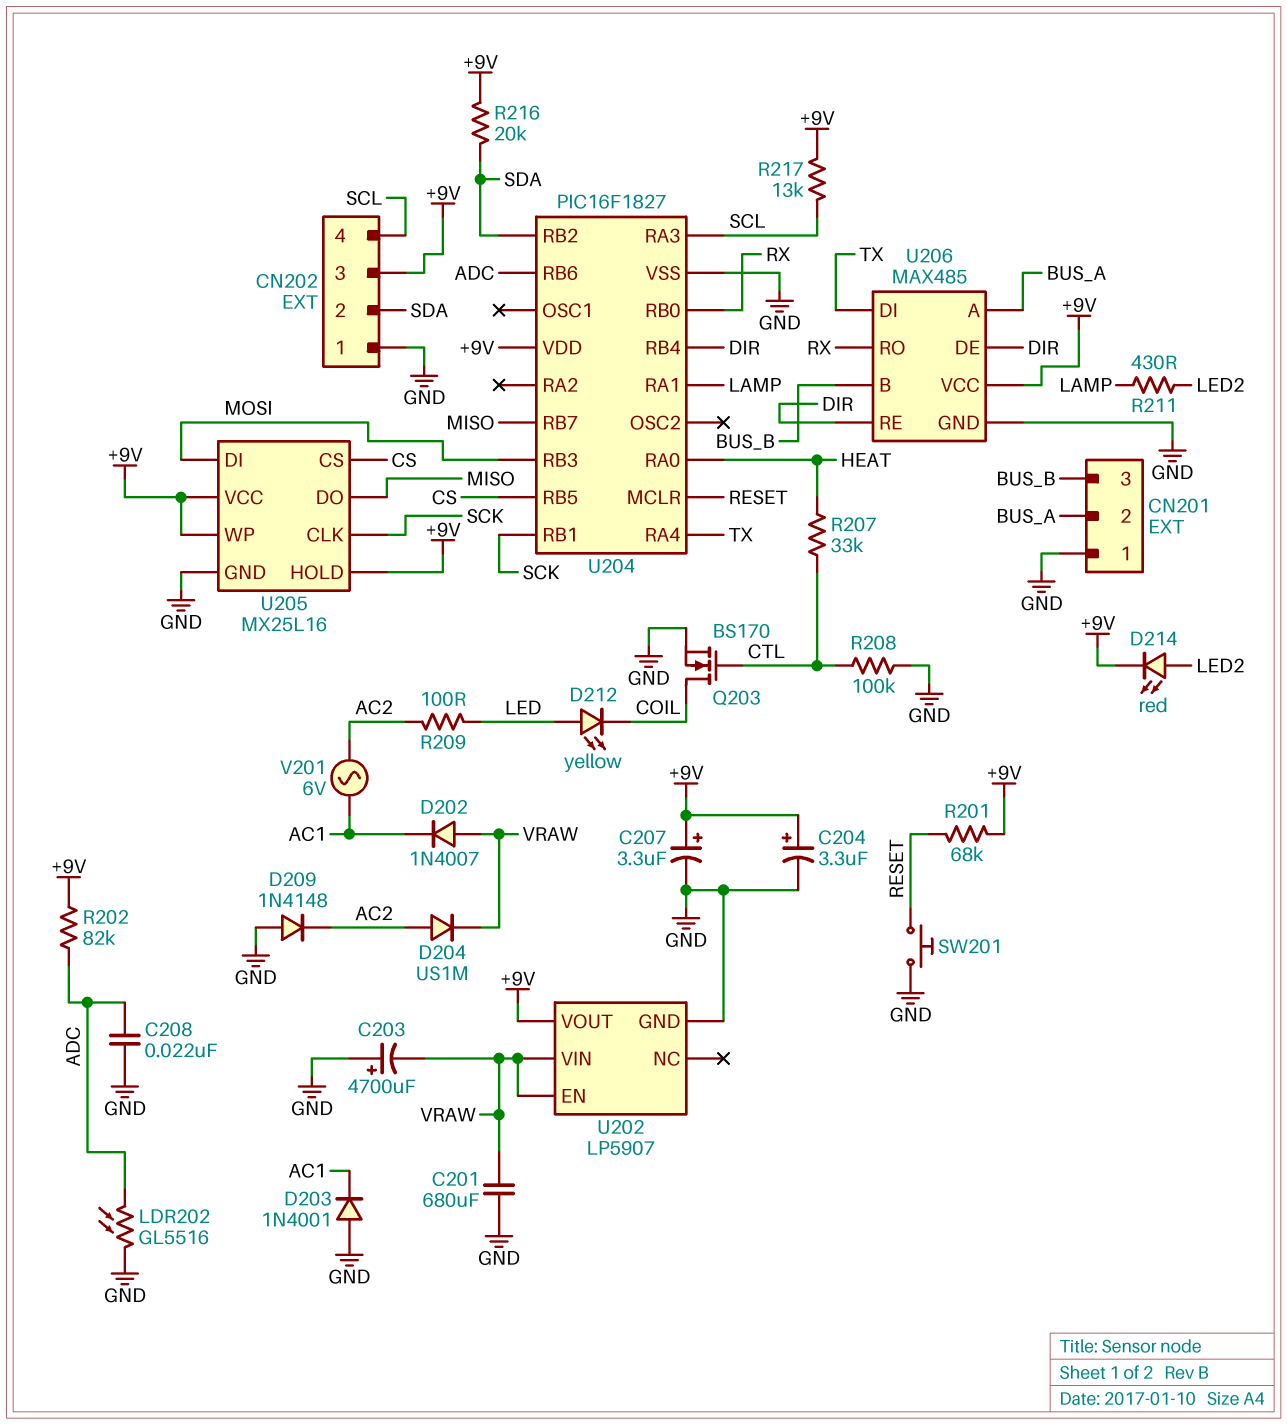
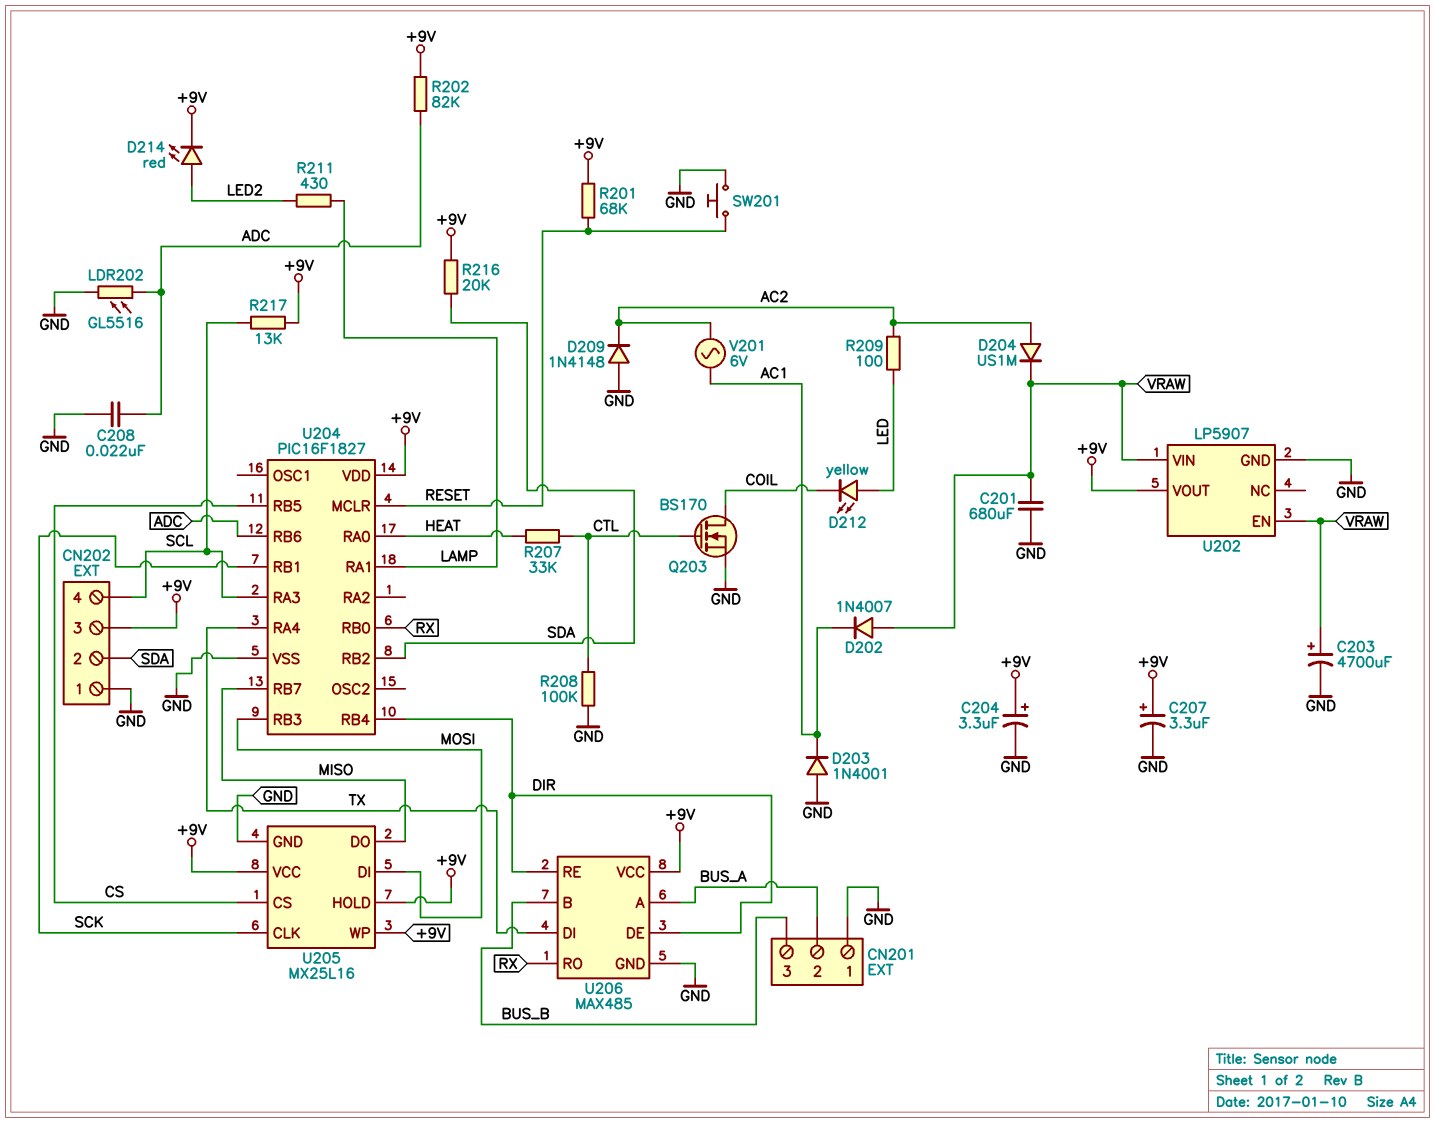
C203: 4700uF (plus GND, minus VRAW) -> 4700uF (plus VRAW, minus GND)

